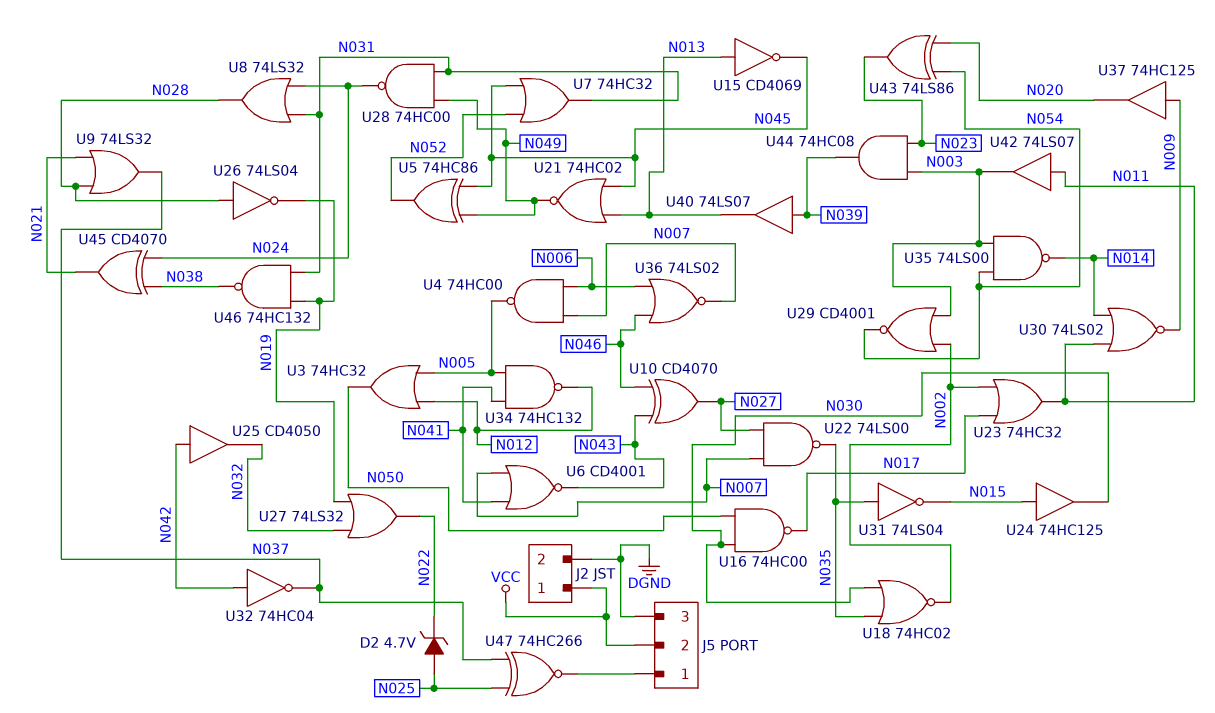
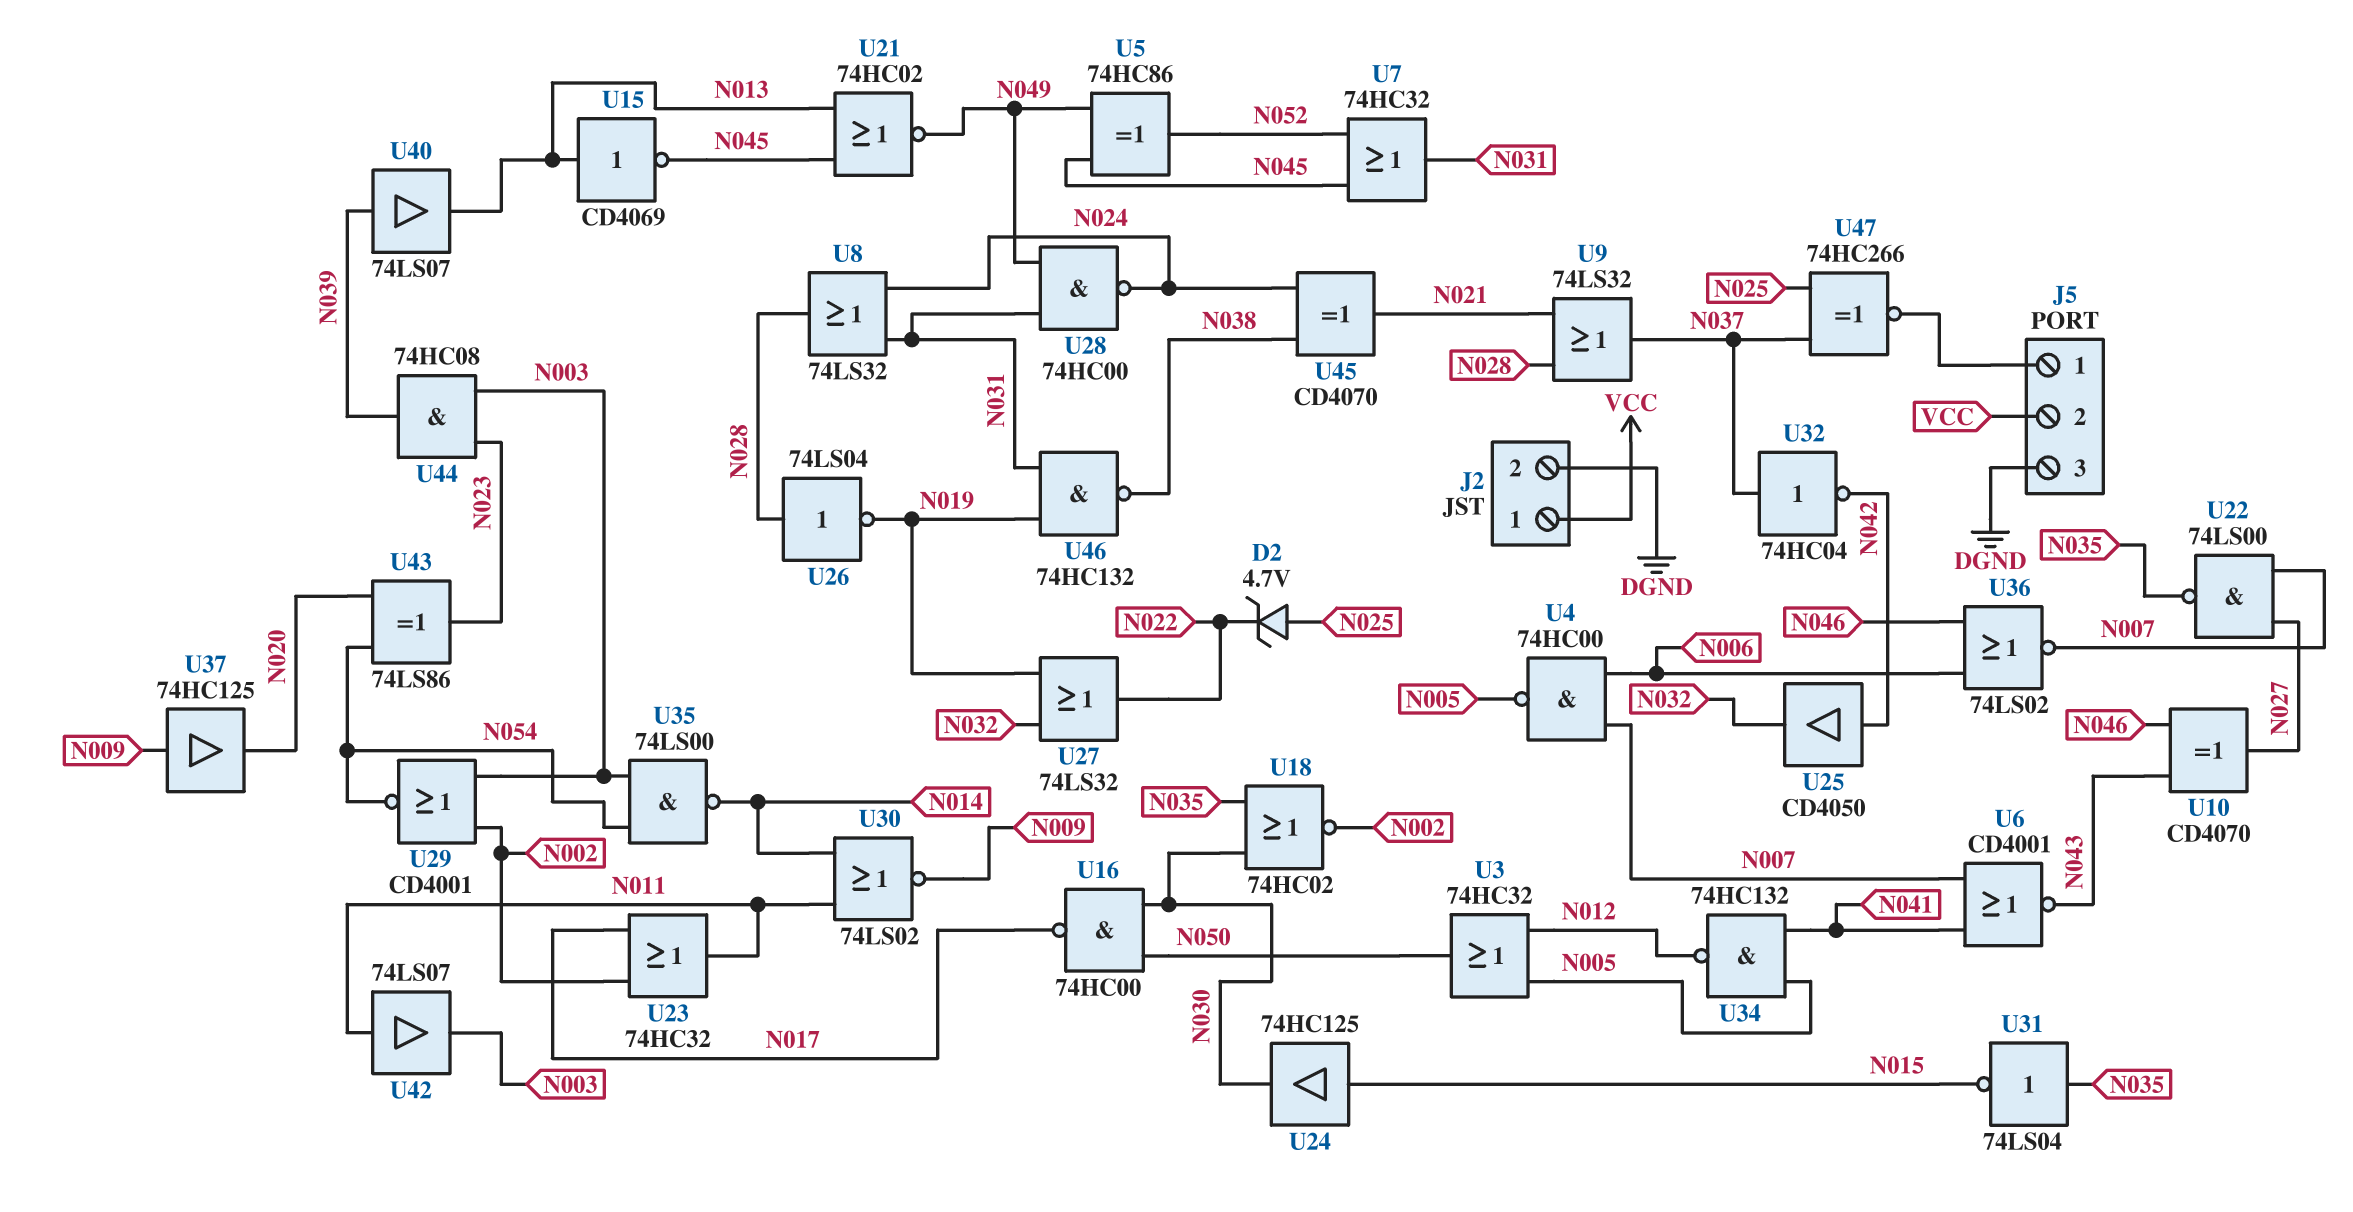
U32: NOT 74HC04 (in N042, out N037) -> NOT 74HC04 (in N037, out N042)

